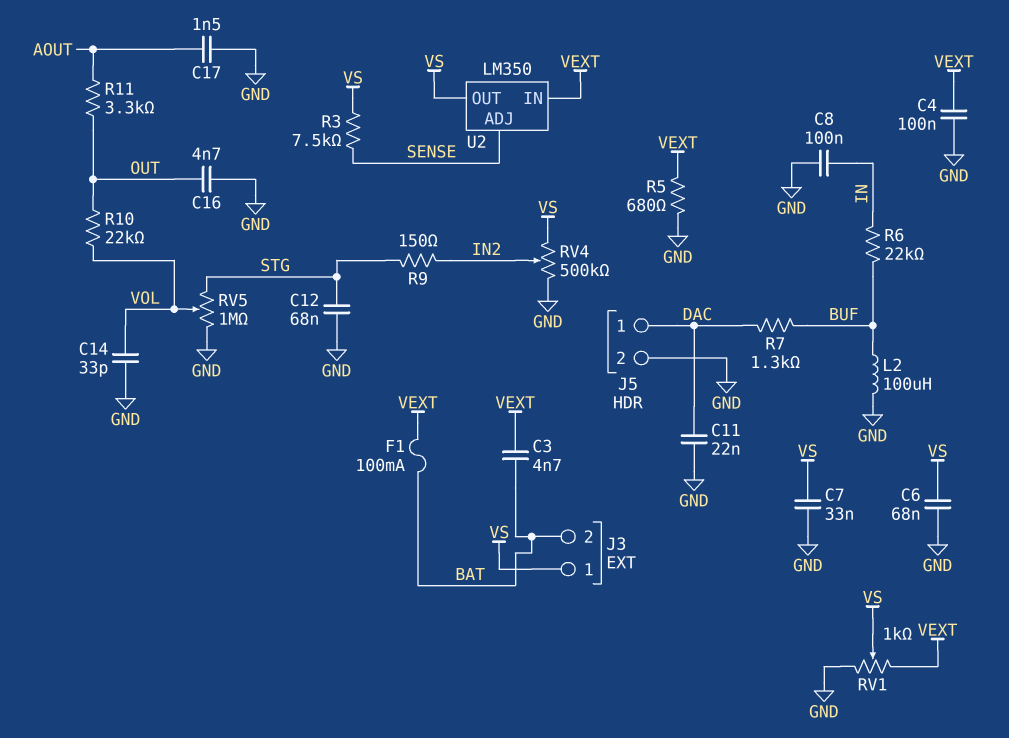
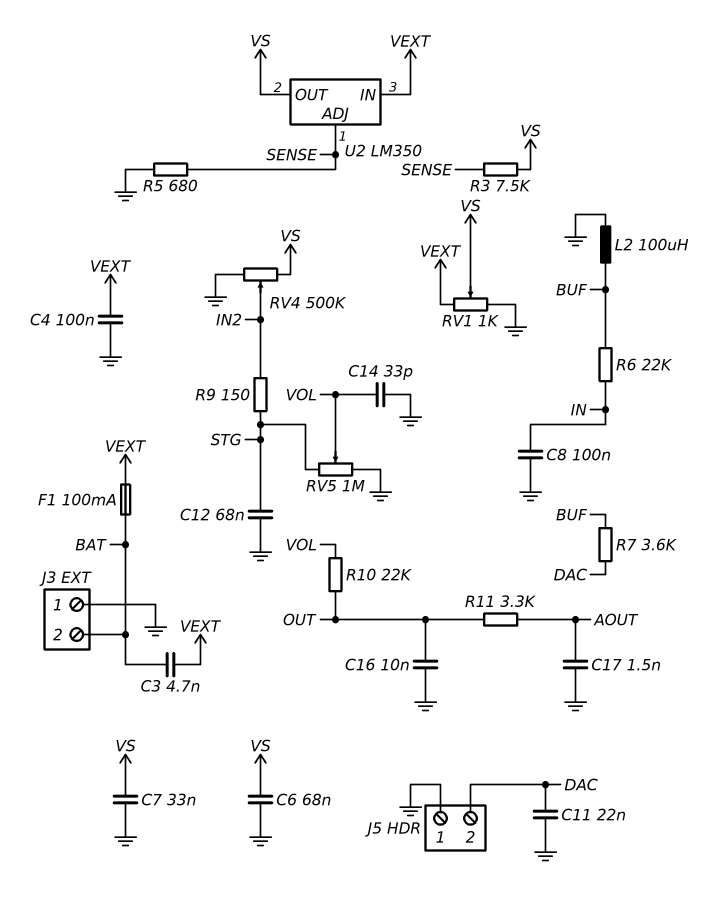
C16: 4.7nF (GND, OUT) -> 10nF (GND, OUT)
J3 pin 1: VS -> GND
J5 pin 1: DAC -> GND
J5 pin 2: GND -> DAC
R5: 680 (GND, VEXT) -> 680 (GND, SENSE)
R7: 1.3k (BUF, DAC) -> 3.6k (BUF, DAC)

